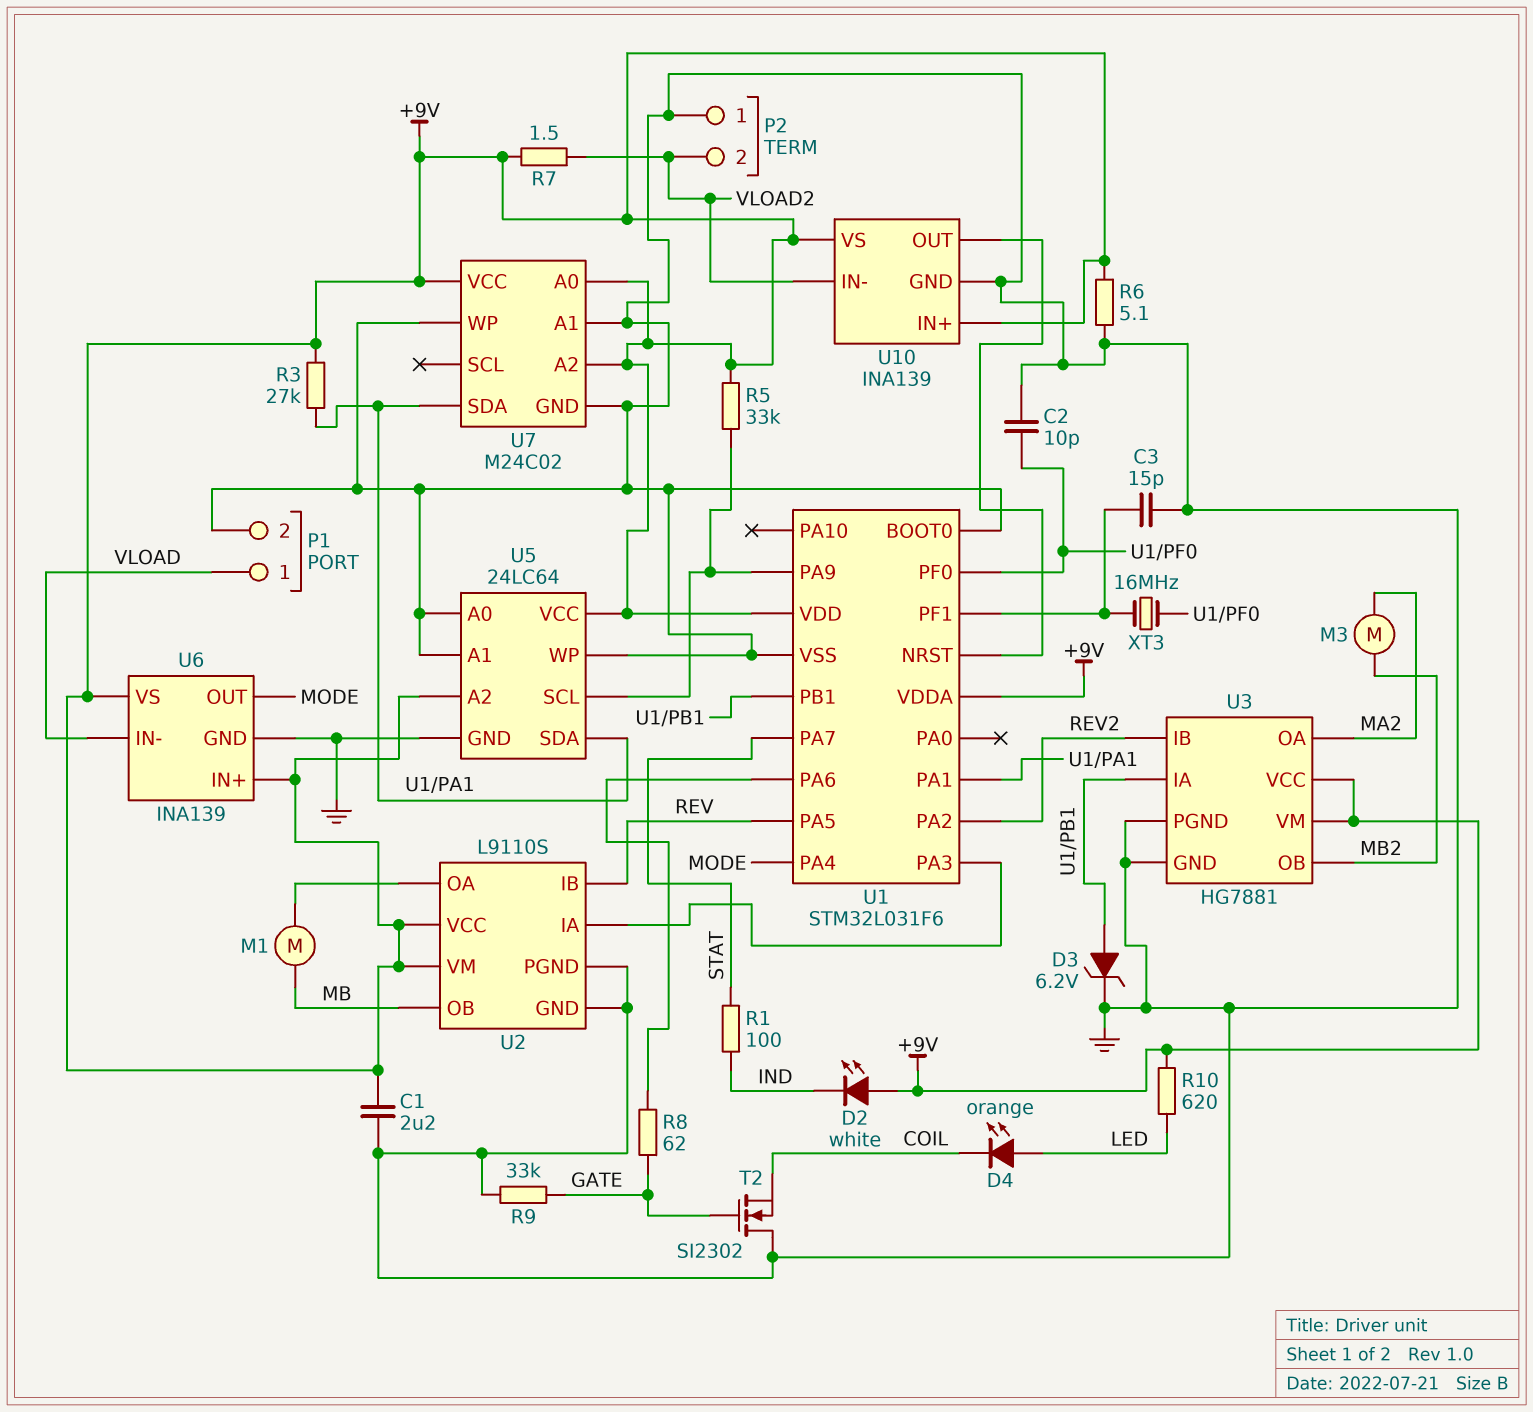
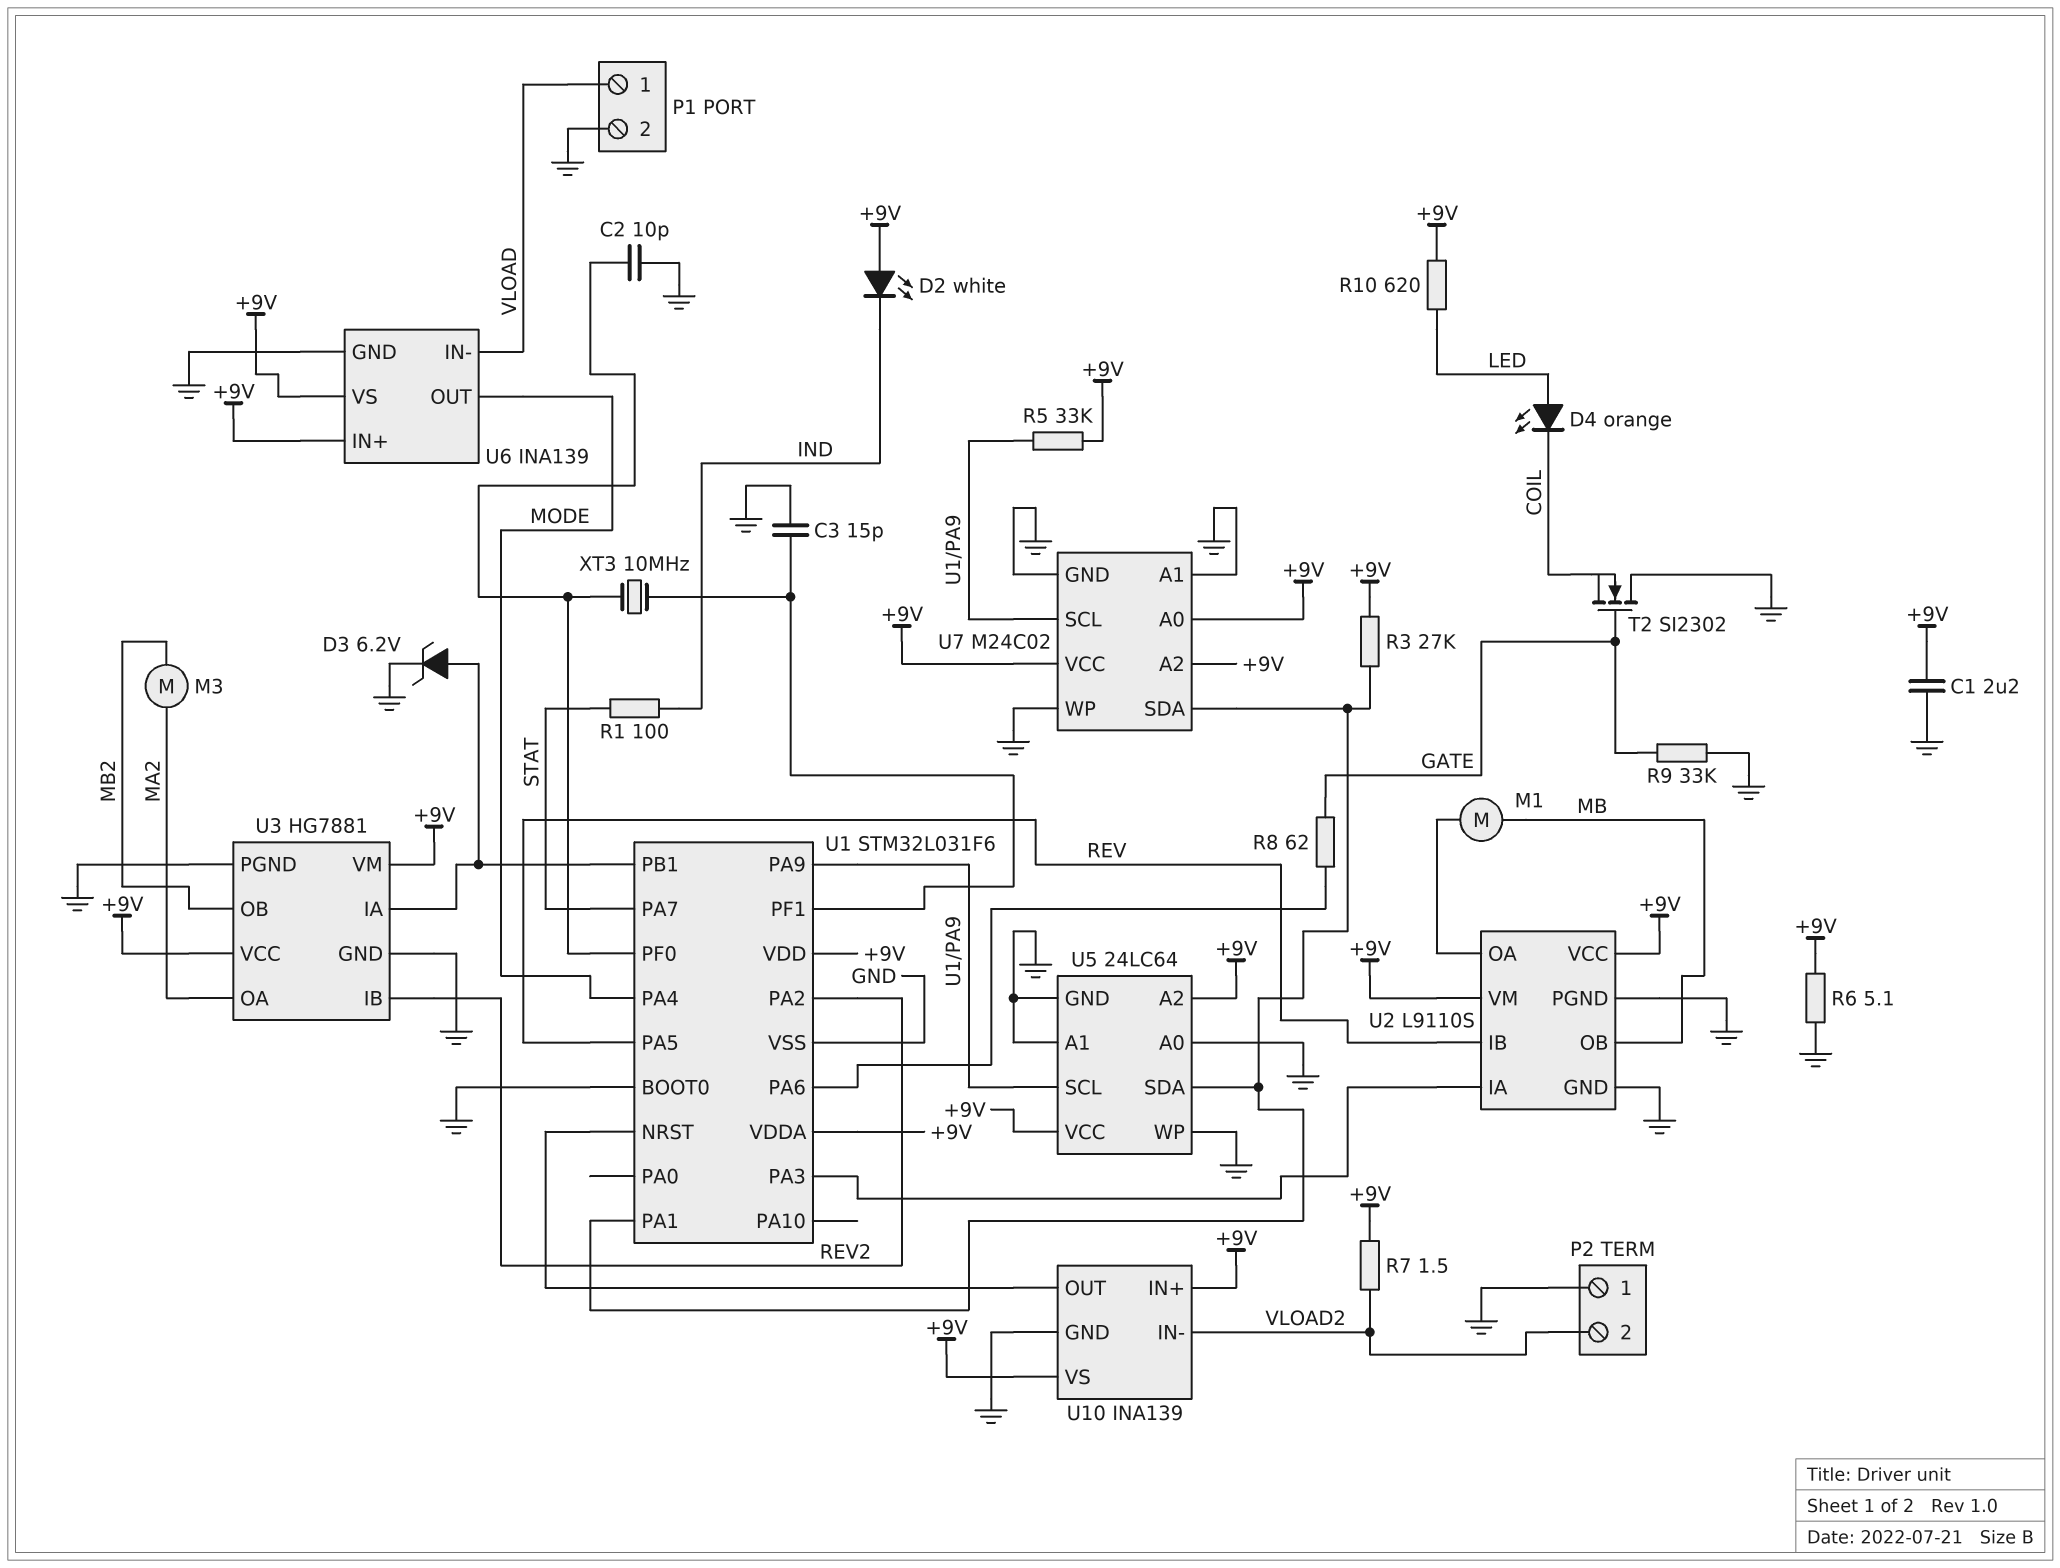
U7 pin SCL: none -> U1/PA9
XT3: 16MHz (U1/PF0, U1/PF1) -> 10MHz (U1/PF0, U1/PF1)

